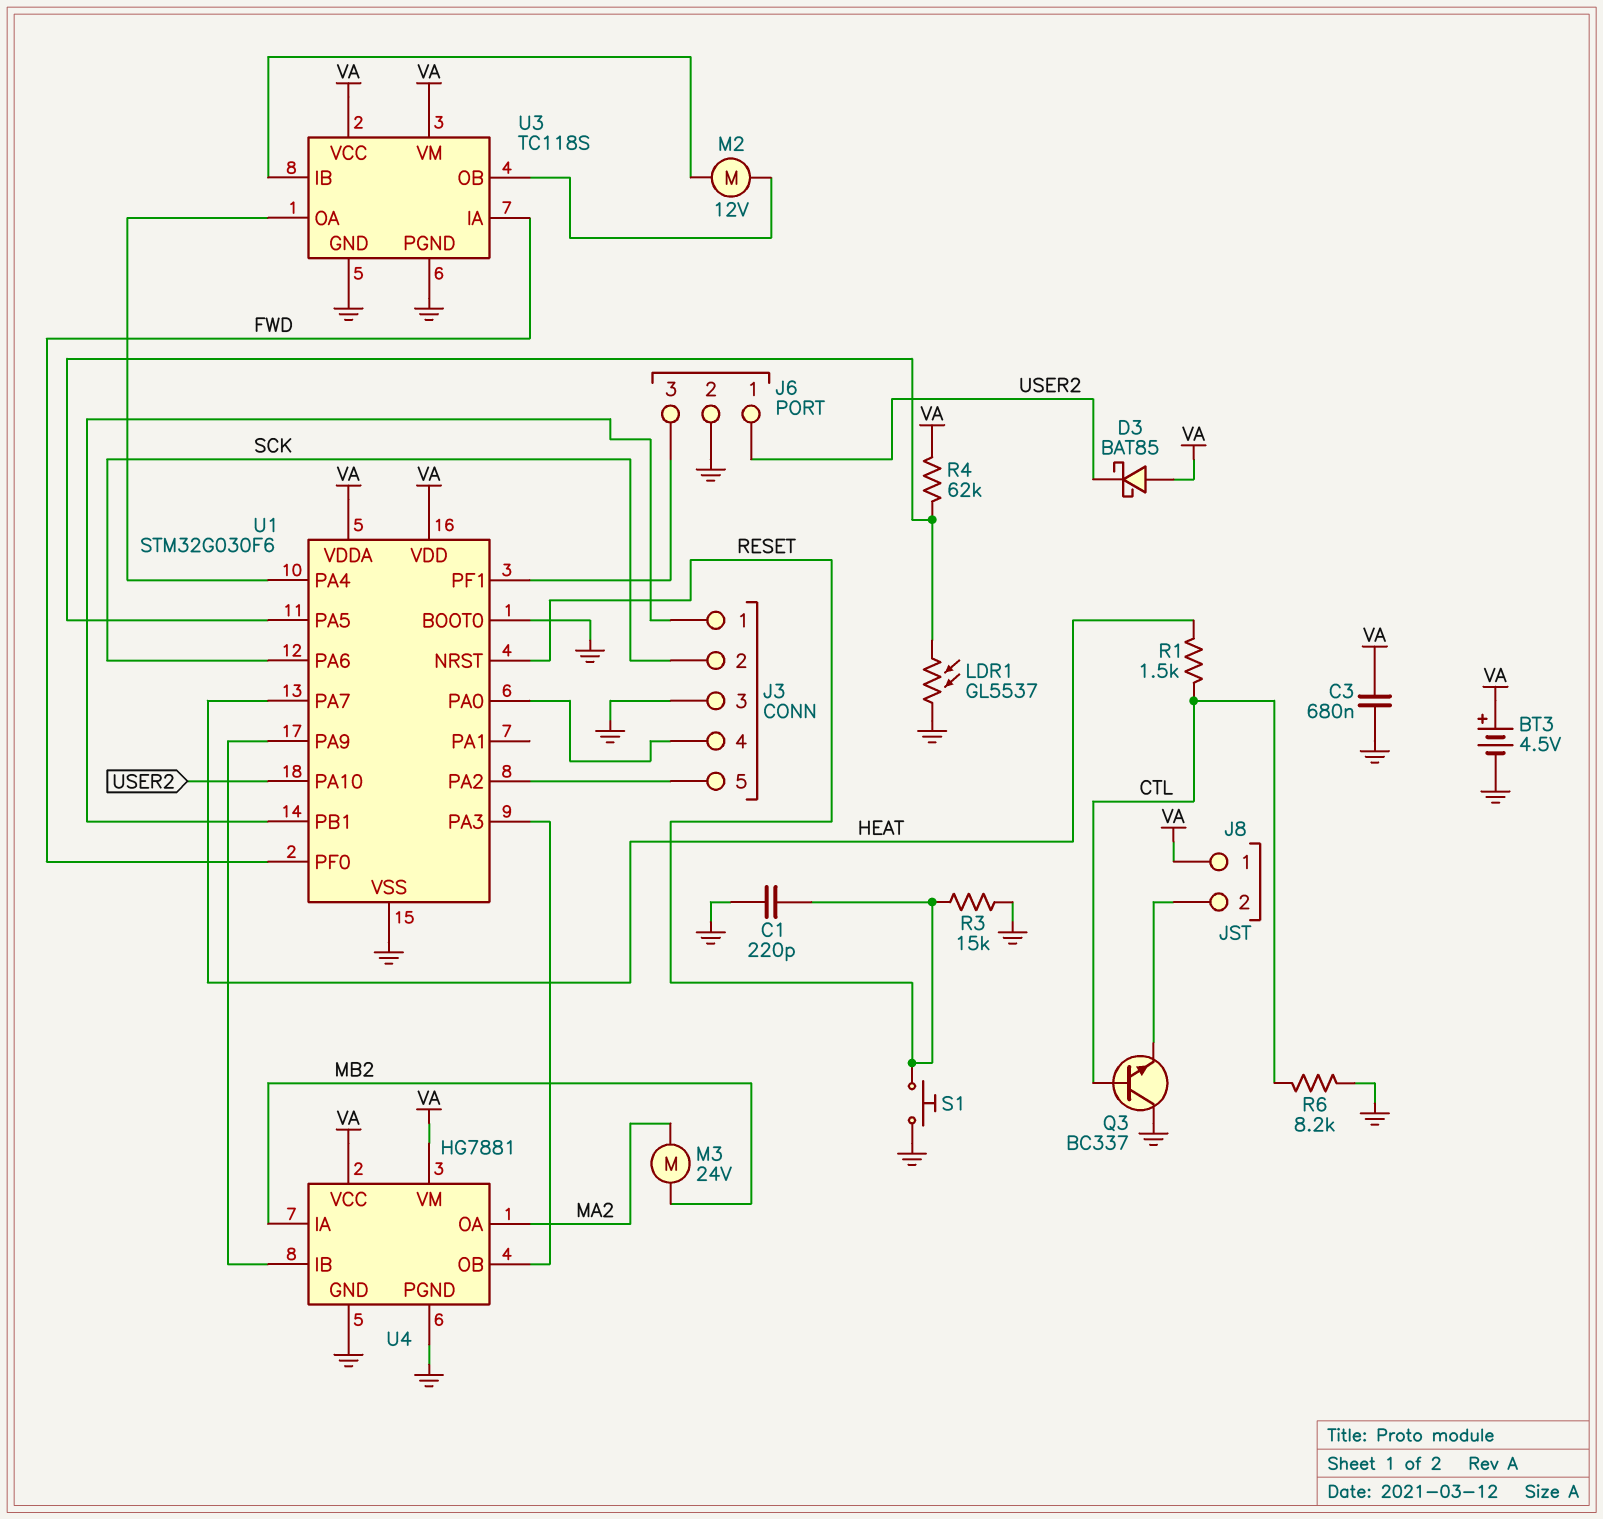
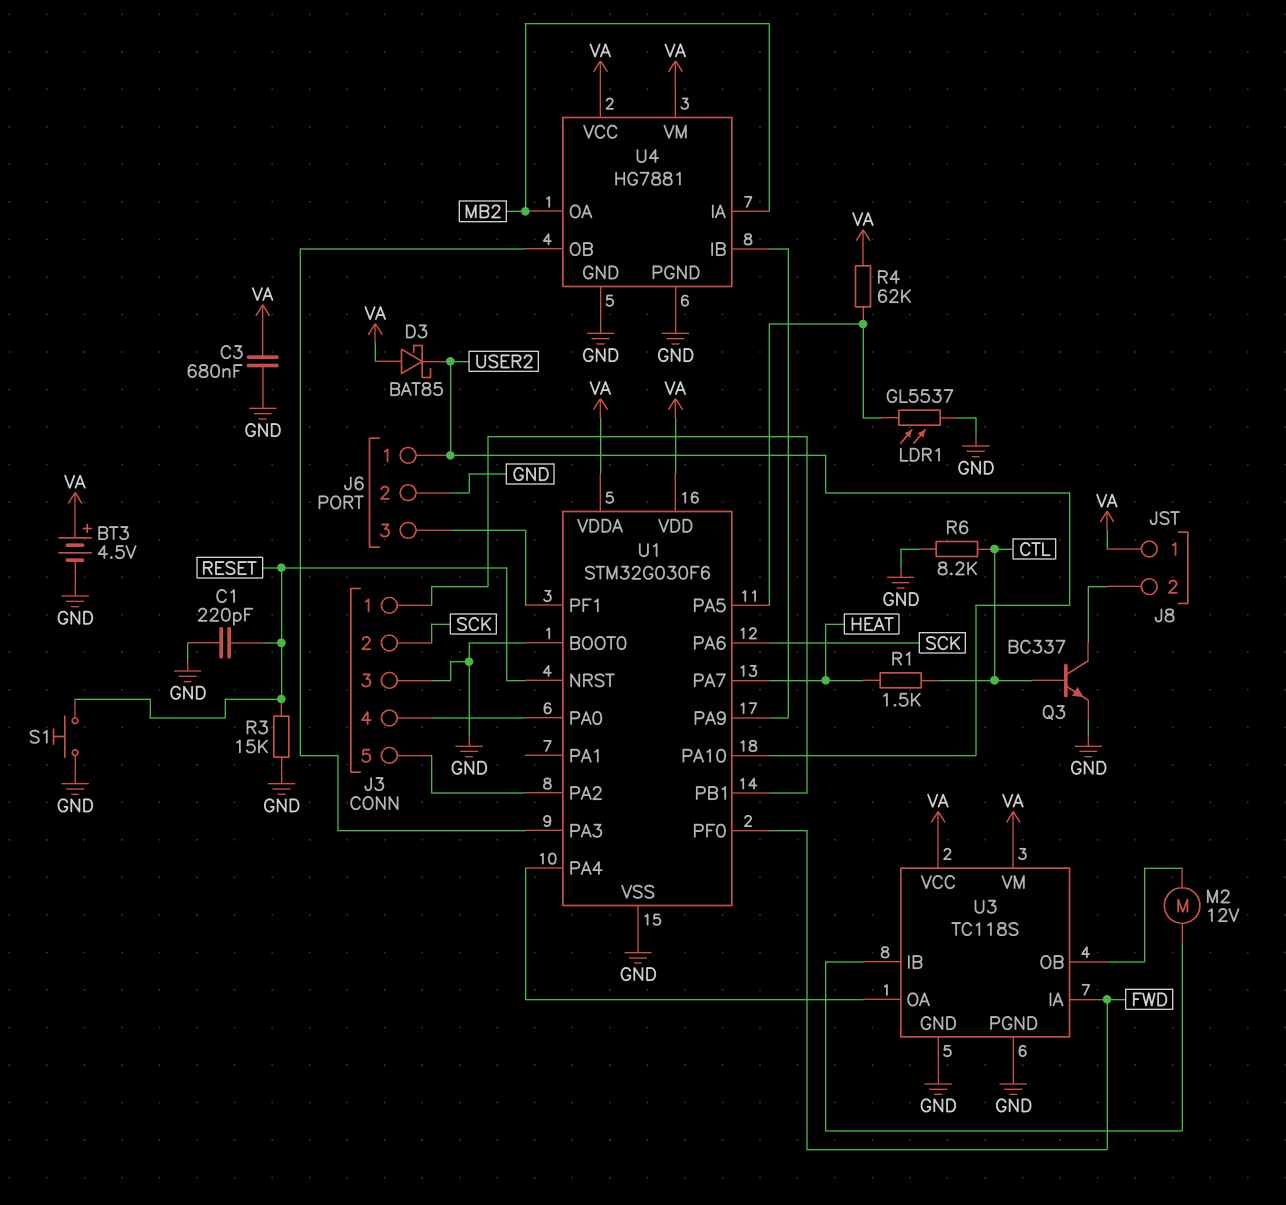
M3: motor 24V (MA2, MB2) -> none
Q3: NPN BC337 (B CTL, C GND, E J8/2) -> NPN BC337 (B CTL, C J8/2, E GND)
U4 pin OA: MA2 -> MB2

